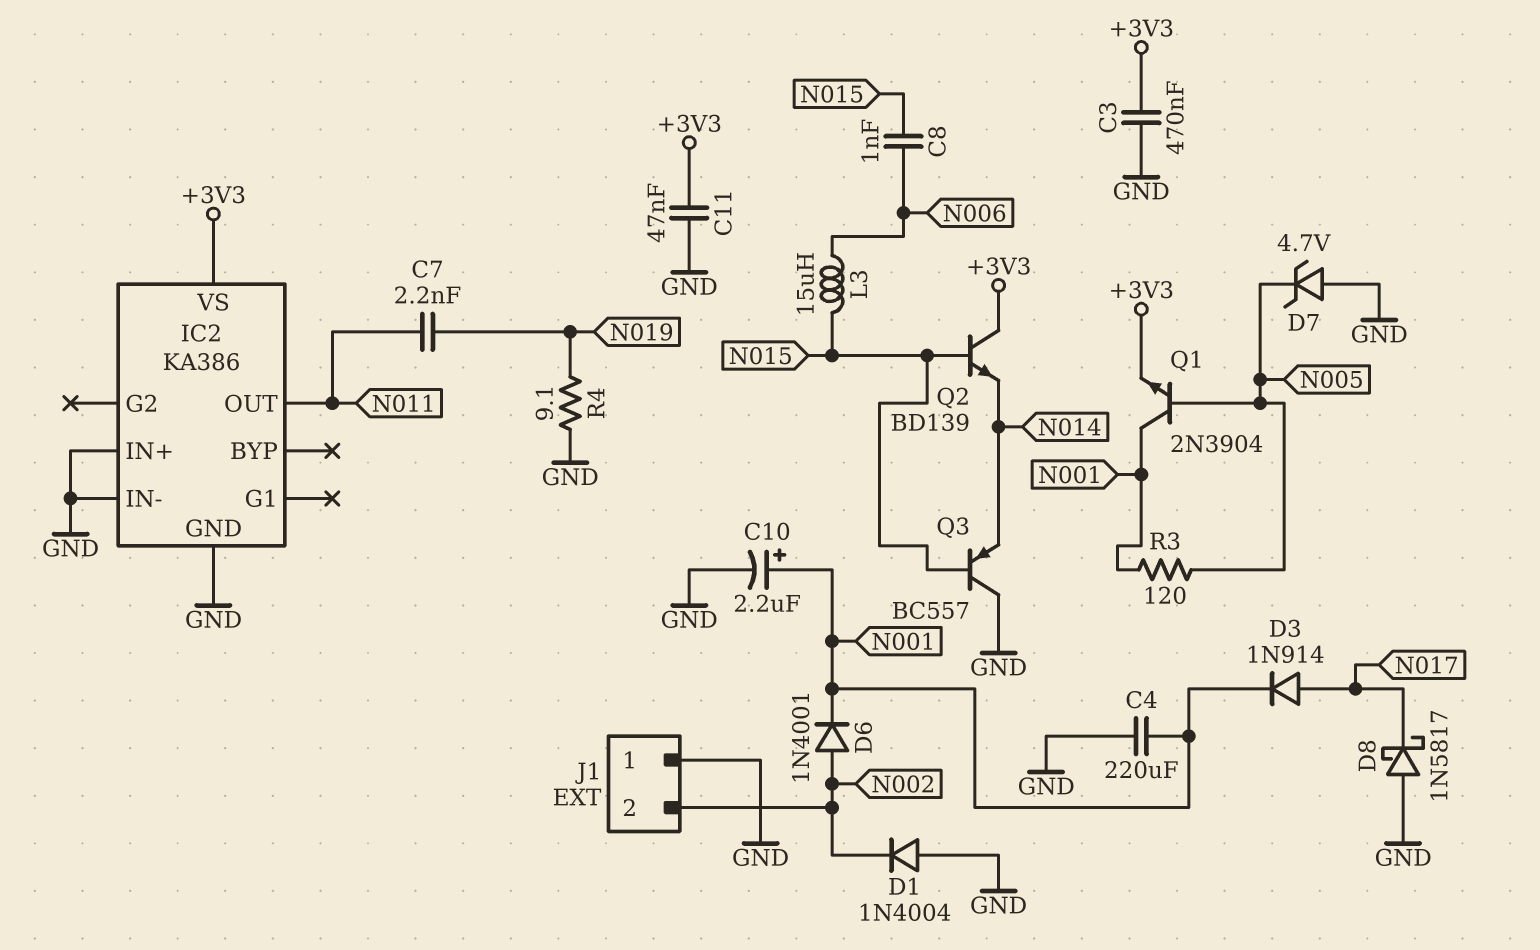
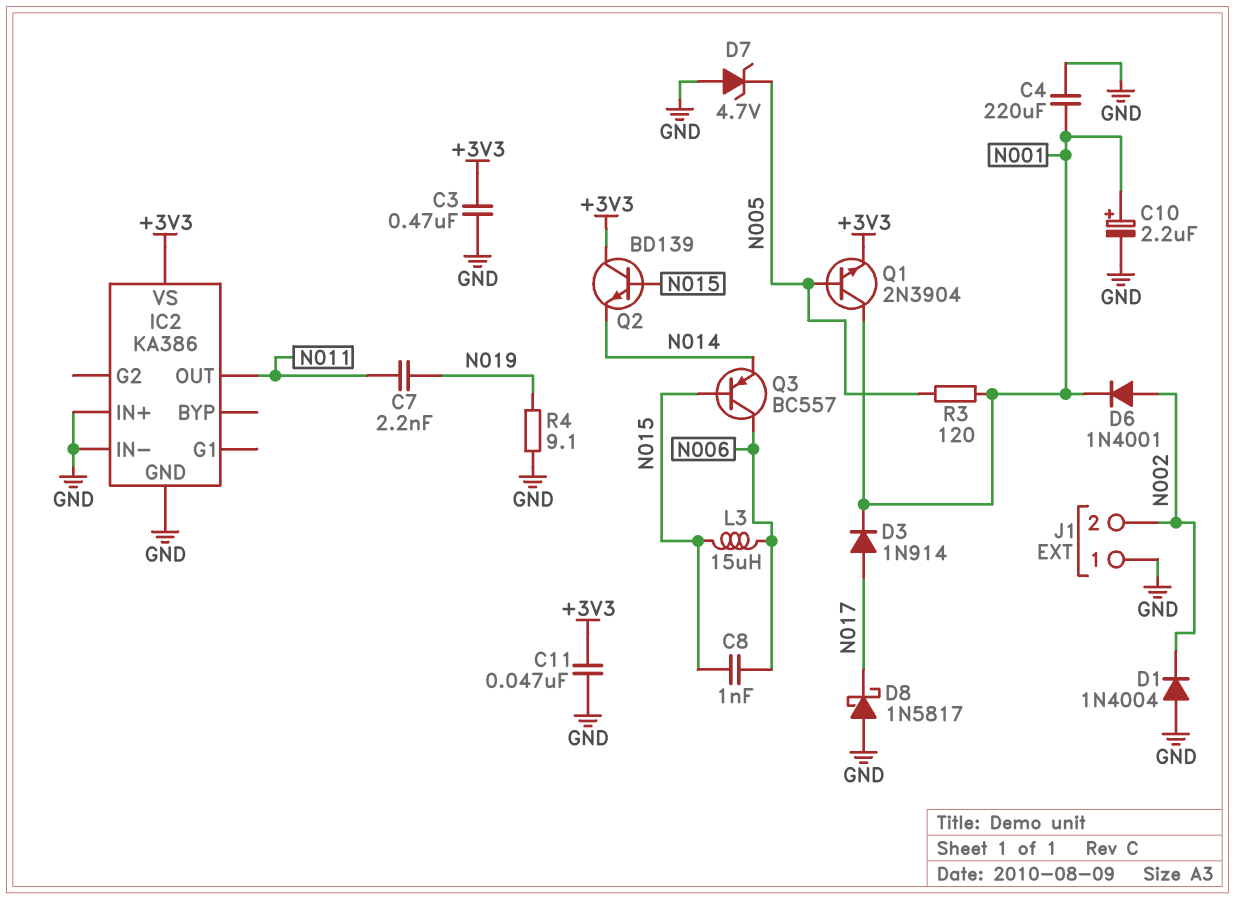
Q3: PNP BC557 (B N015, C GND, E N014) -> PNP BC557 (B N015, C N006, E N014)

